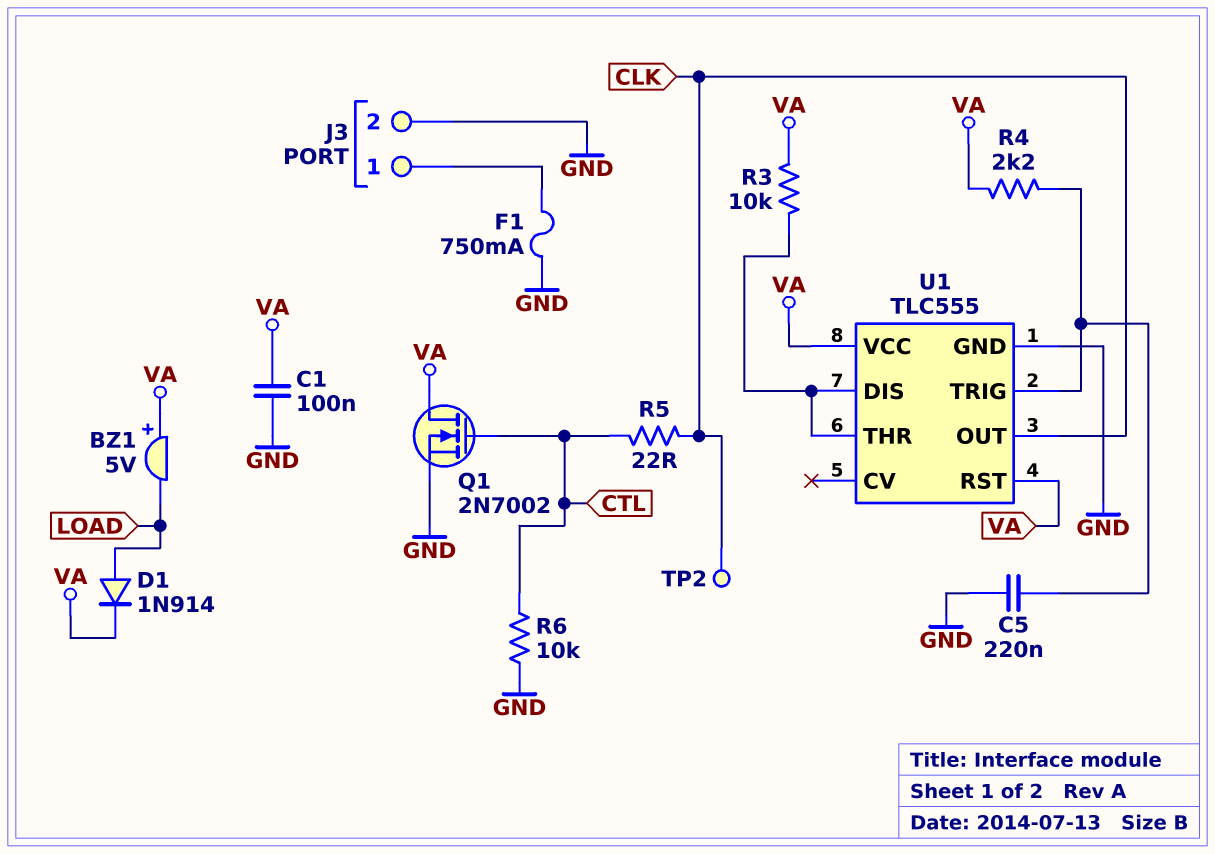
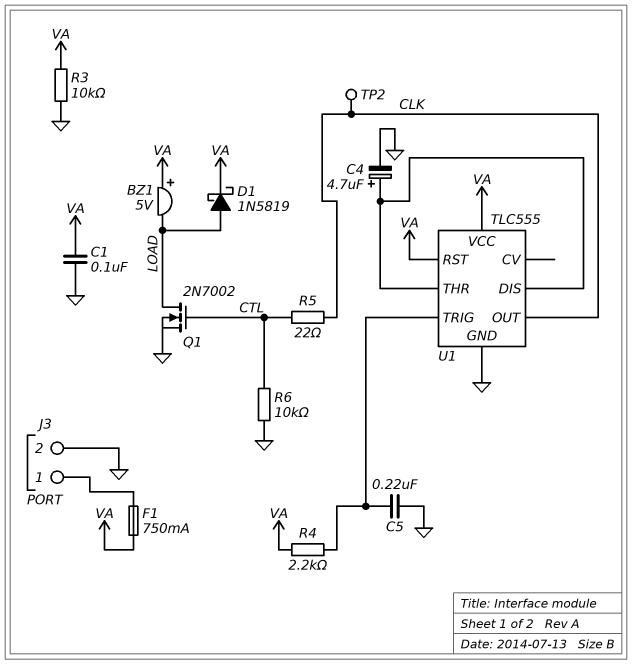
C4: none -> 4.7uF (plus U1/DIS, minus GND)
D1: diode 1N914 (A LOAD, K VA) -> schottky 1N5819 (A LOAD, K VA)
F1: 750mA (GND, J3/1) -> 750mA (J3/1, VA)
Q1: NMOS 2N7002 (G CTL, D VA, S GND) -> NMOS 2N7002 (G CTL, D LOAD, S GND)
R3: 10k (U1/DIS, VA) -> 10k (GND, VA)

